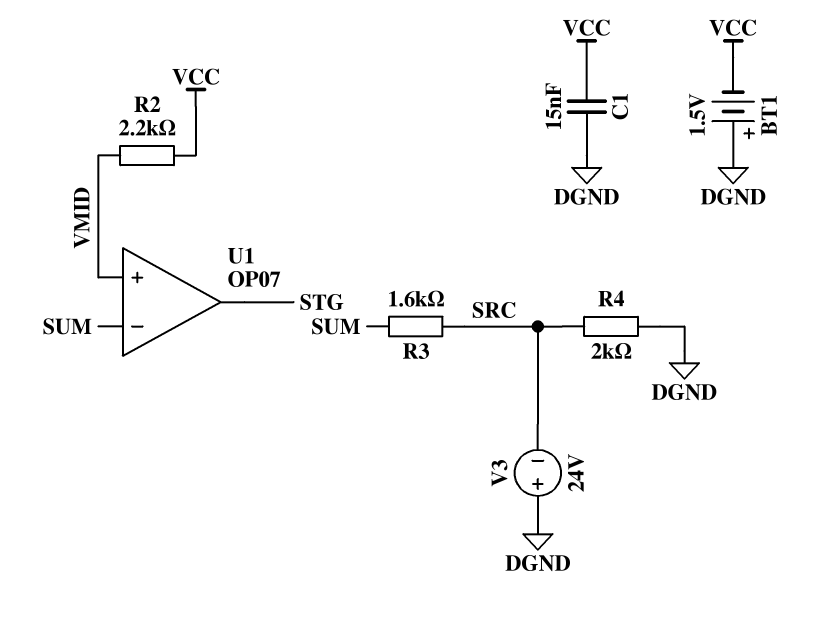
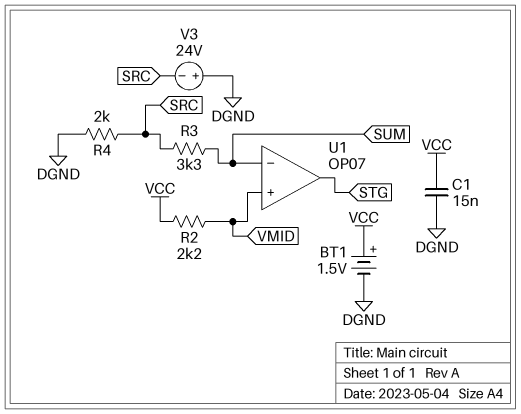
BT1: 1.5V (plus DGND, minus VCC) -> 1.5V (plus VCC, minus DGND)
R3: 1.6k (SRC, SUM) -> 3.3k (SRC, SUM)

